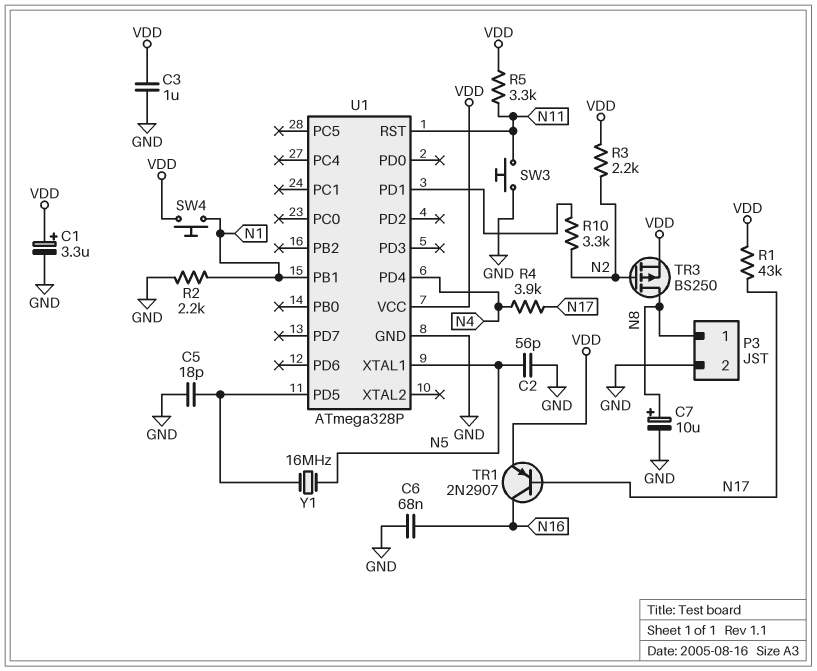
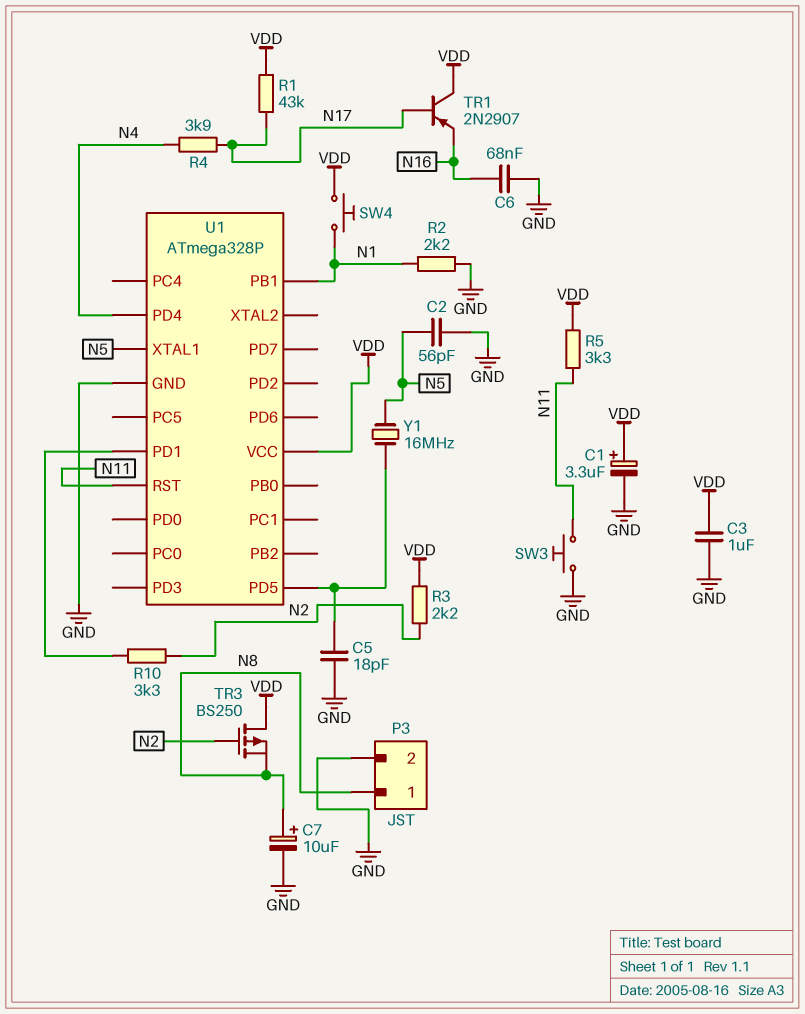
TR1: PNP 2N2907 (B N17, C N16, E VDD) -> PNP 2N2907 (B N17, C VDD, E N16)
TR3: PMOS BS250 (G N2, D N8, S VDD) -> PMOS BS250 (G N2, D VDD, S N8)

